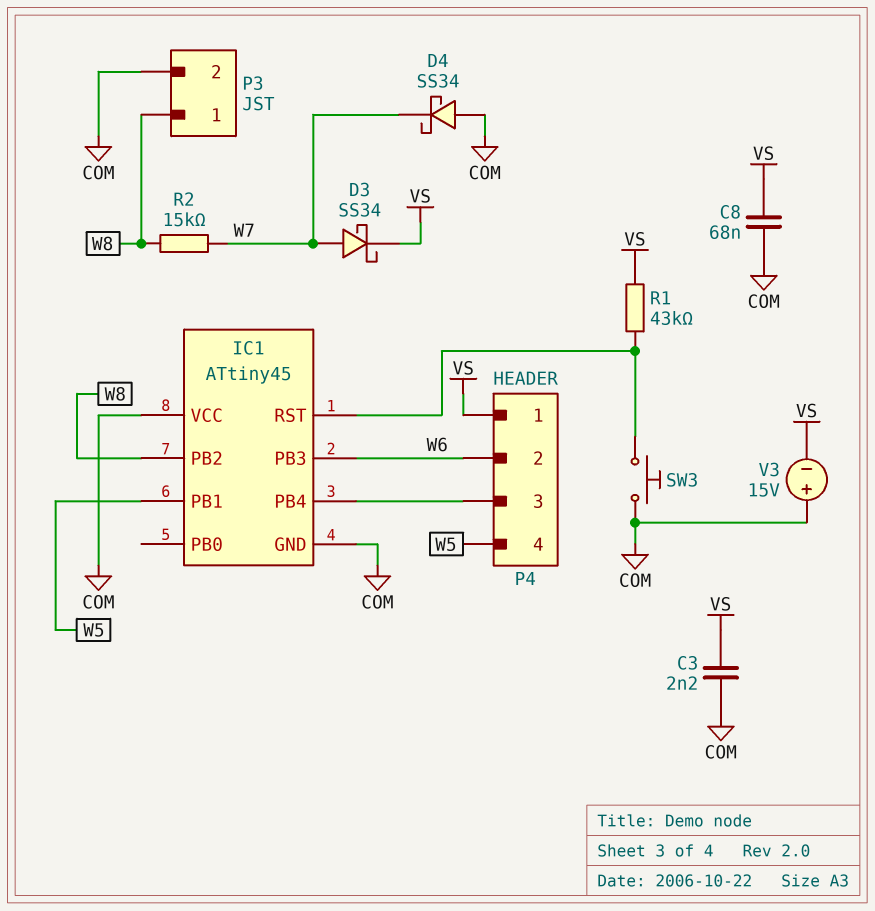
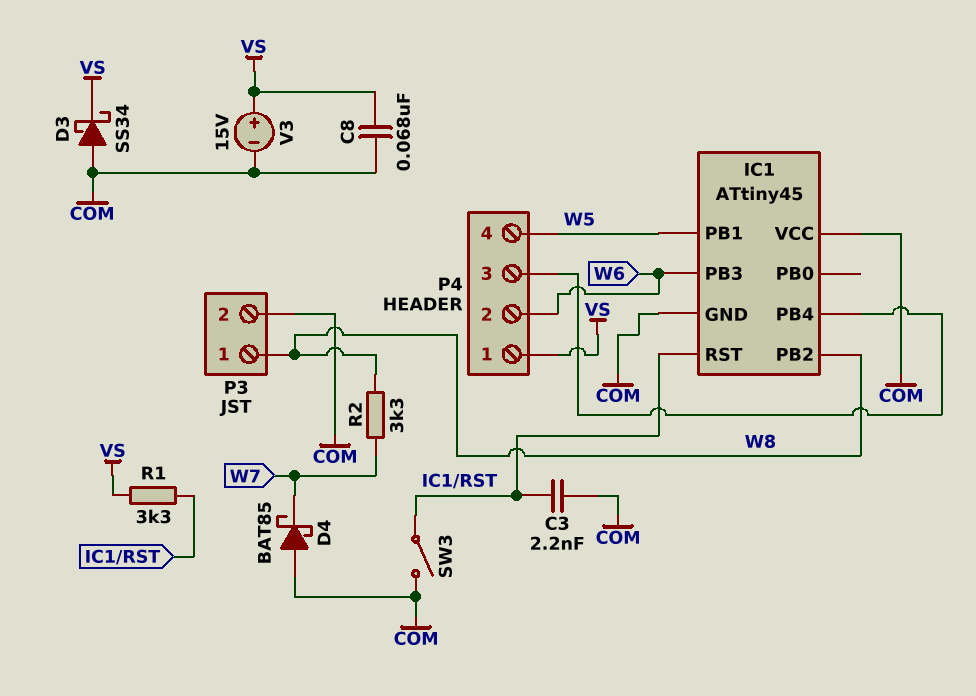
C3: 2.2nF (COM, VS) -> 2.2nF (COM, IC1/RST)
D3: schottky SS34 (A W7, K VS) -> schottky SS34 (A COM, K VS)
D4: schottky SS34 (A COM, K W7) -> schottky BAT85 (A COM, K W7)
R1: 43k (IC1/RST, VS) -> 3.3k (IC1/RST, VS)
R2: 15k (W7, W8) -> 3.3k (W7, W8)
SW3: button (COM, IC1/RST) -> switch (COM, IC1/RST)
V3: 15V (plus COM, minus VS) -> 15V (plus VS, minus COM)

